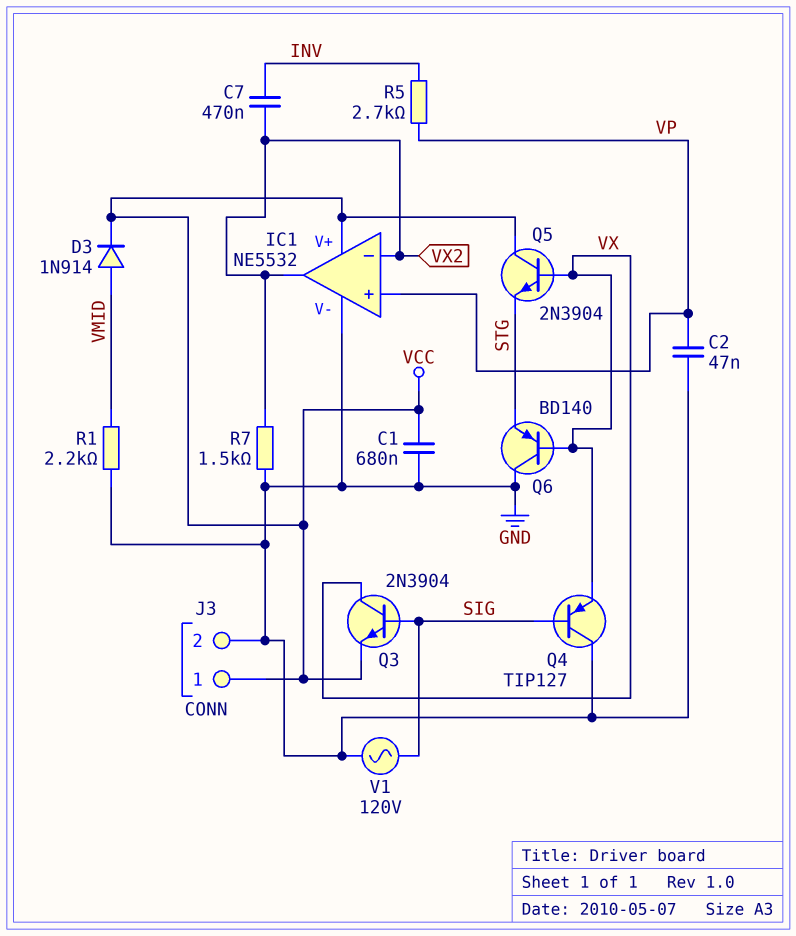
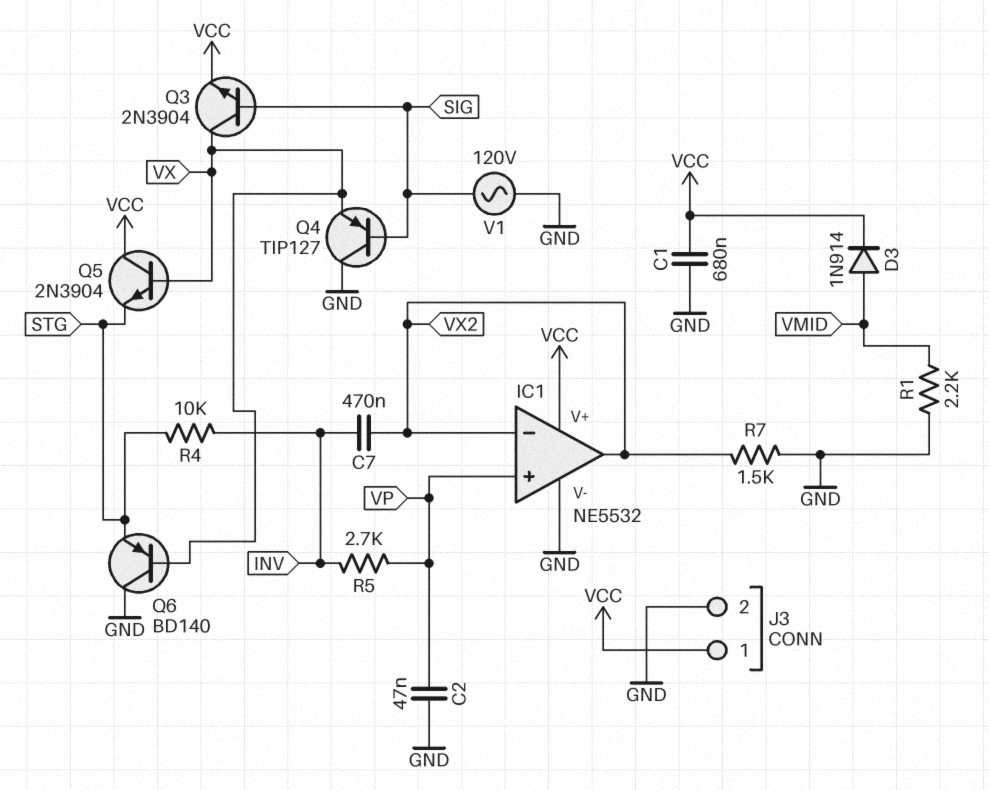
R4: none -> 10k (INV, STG)

